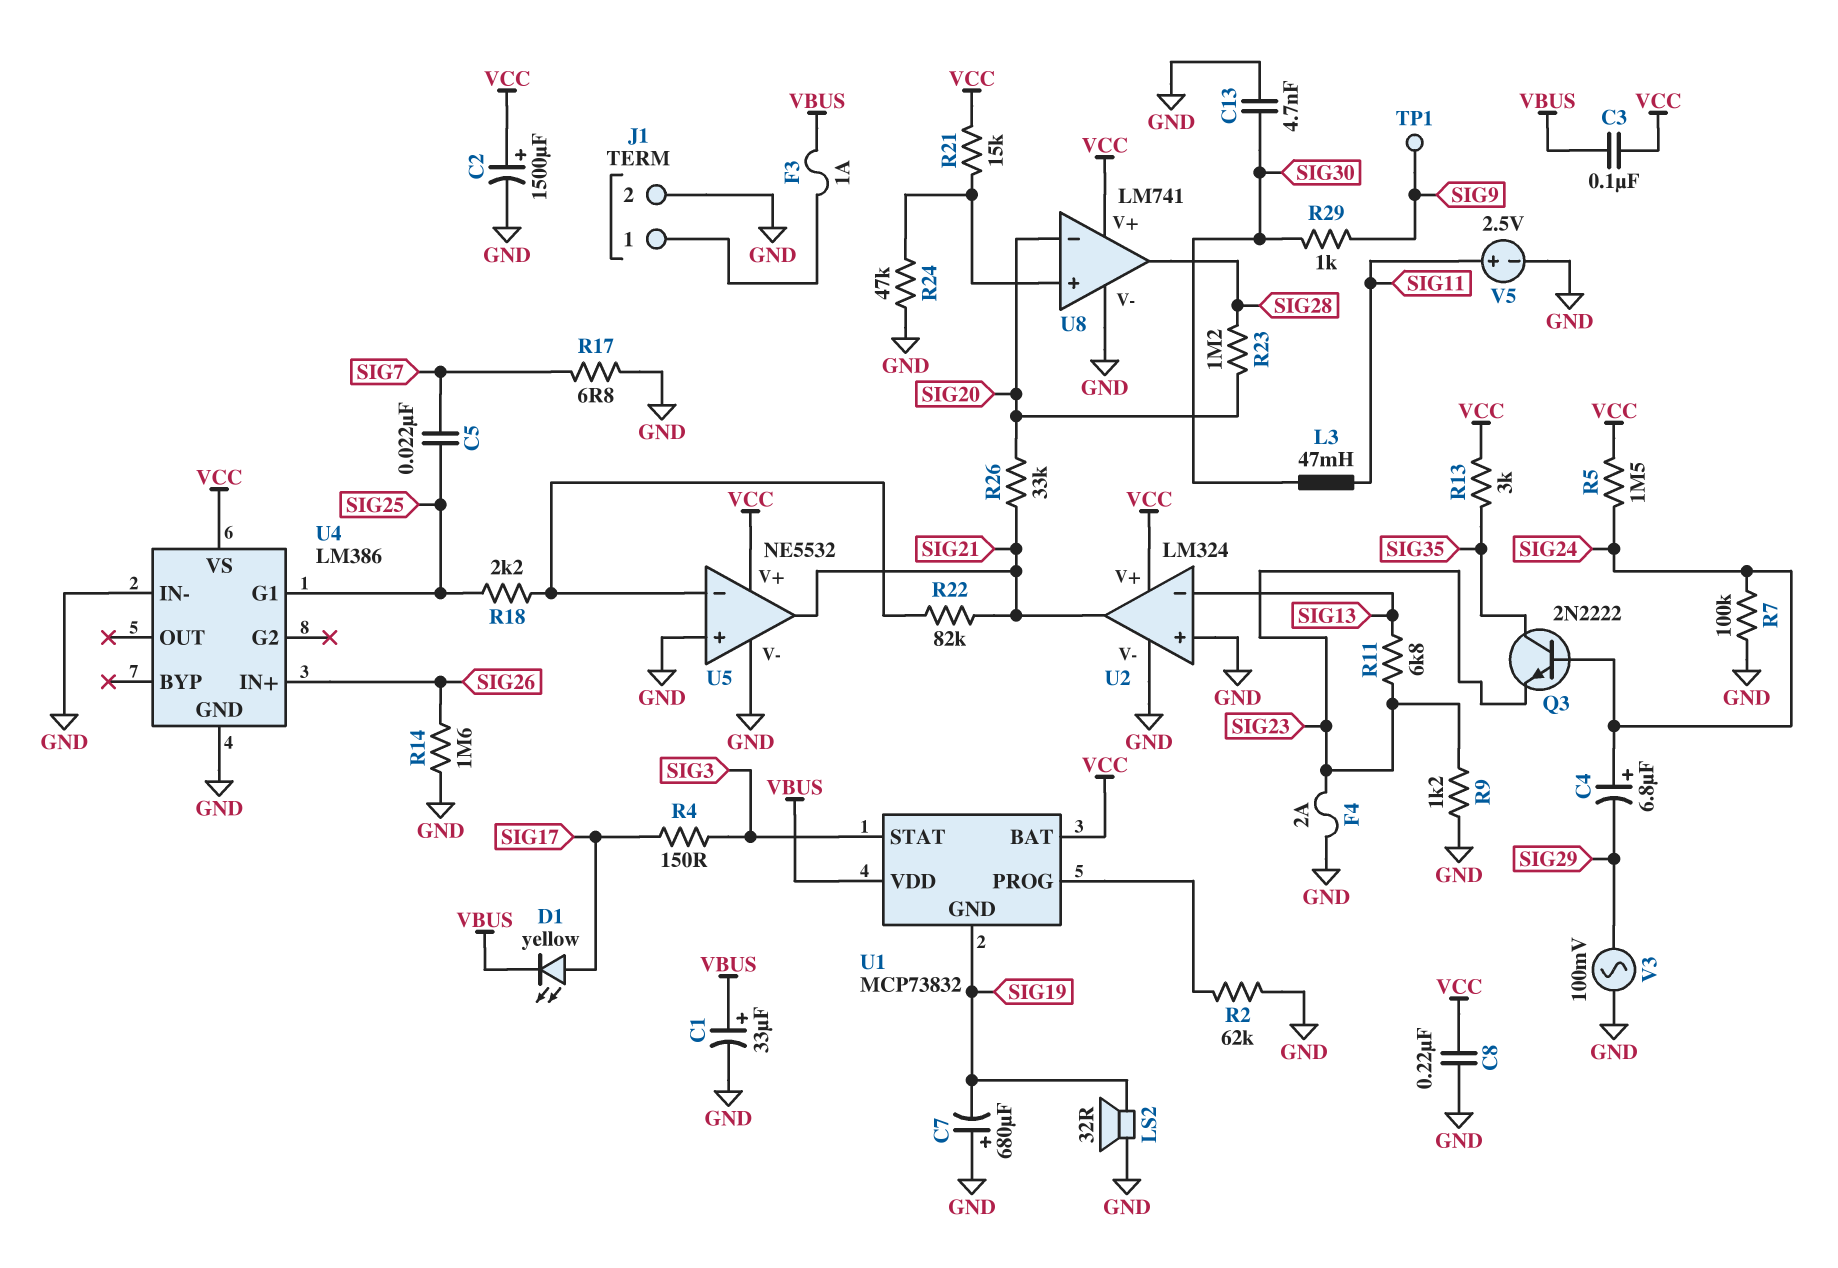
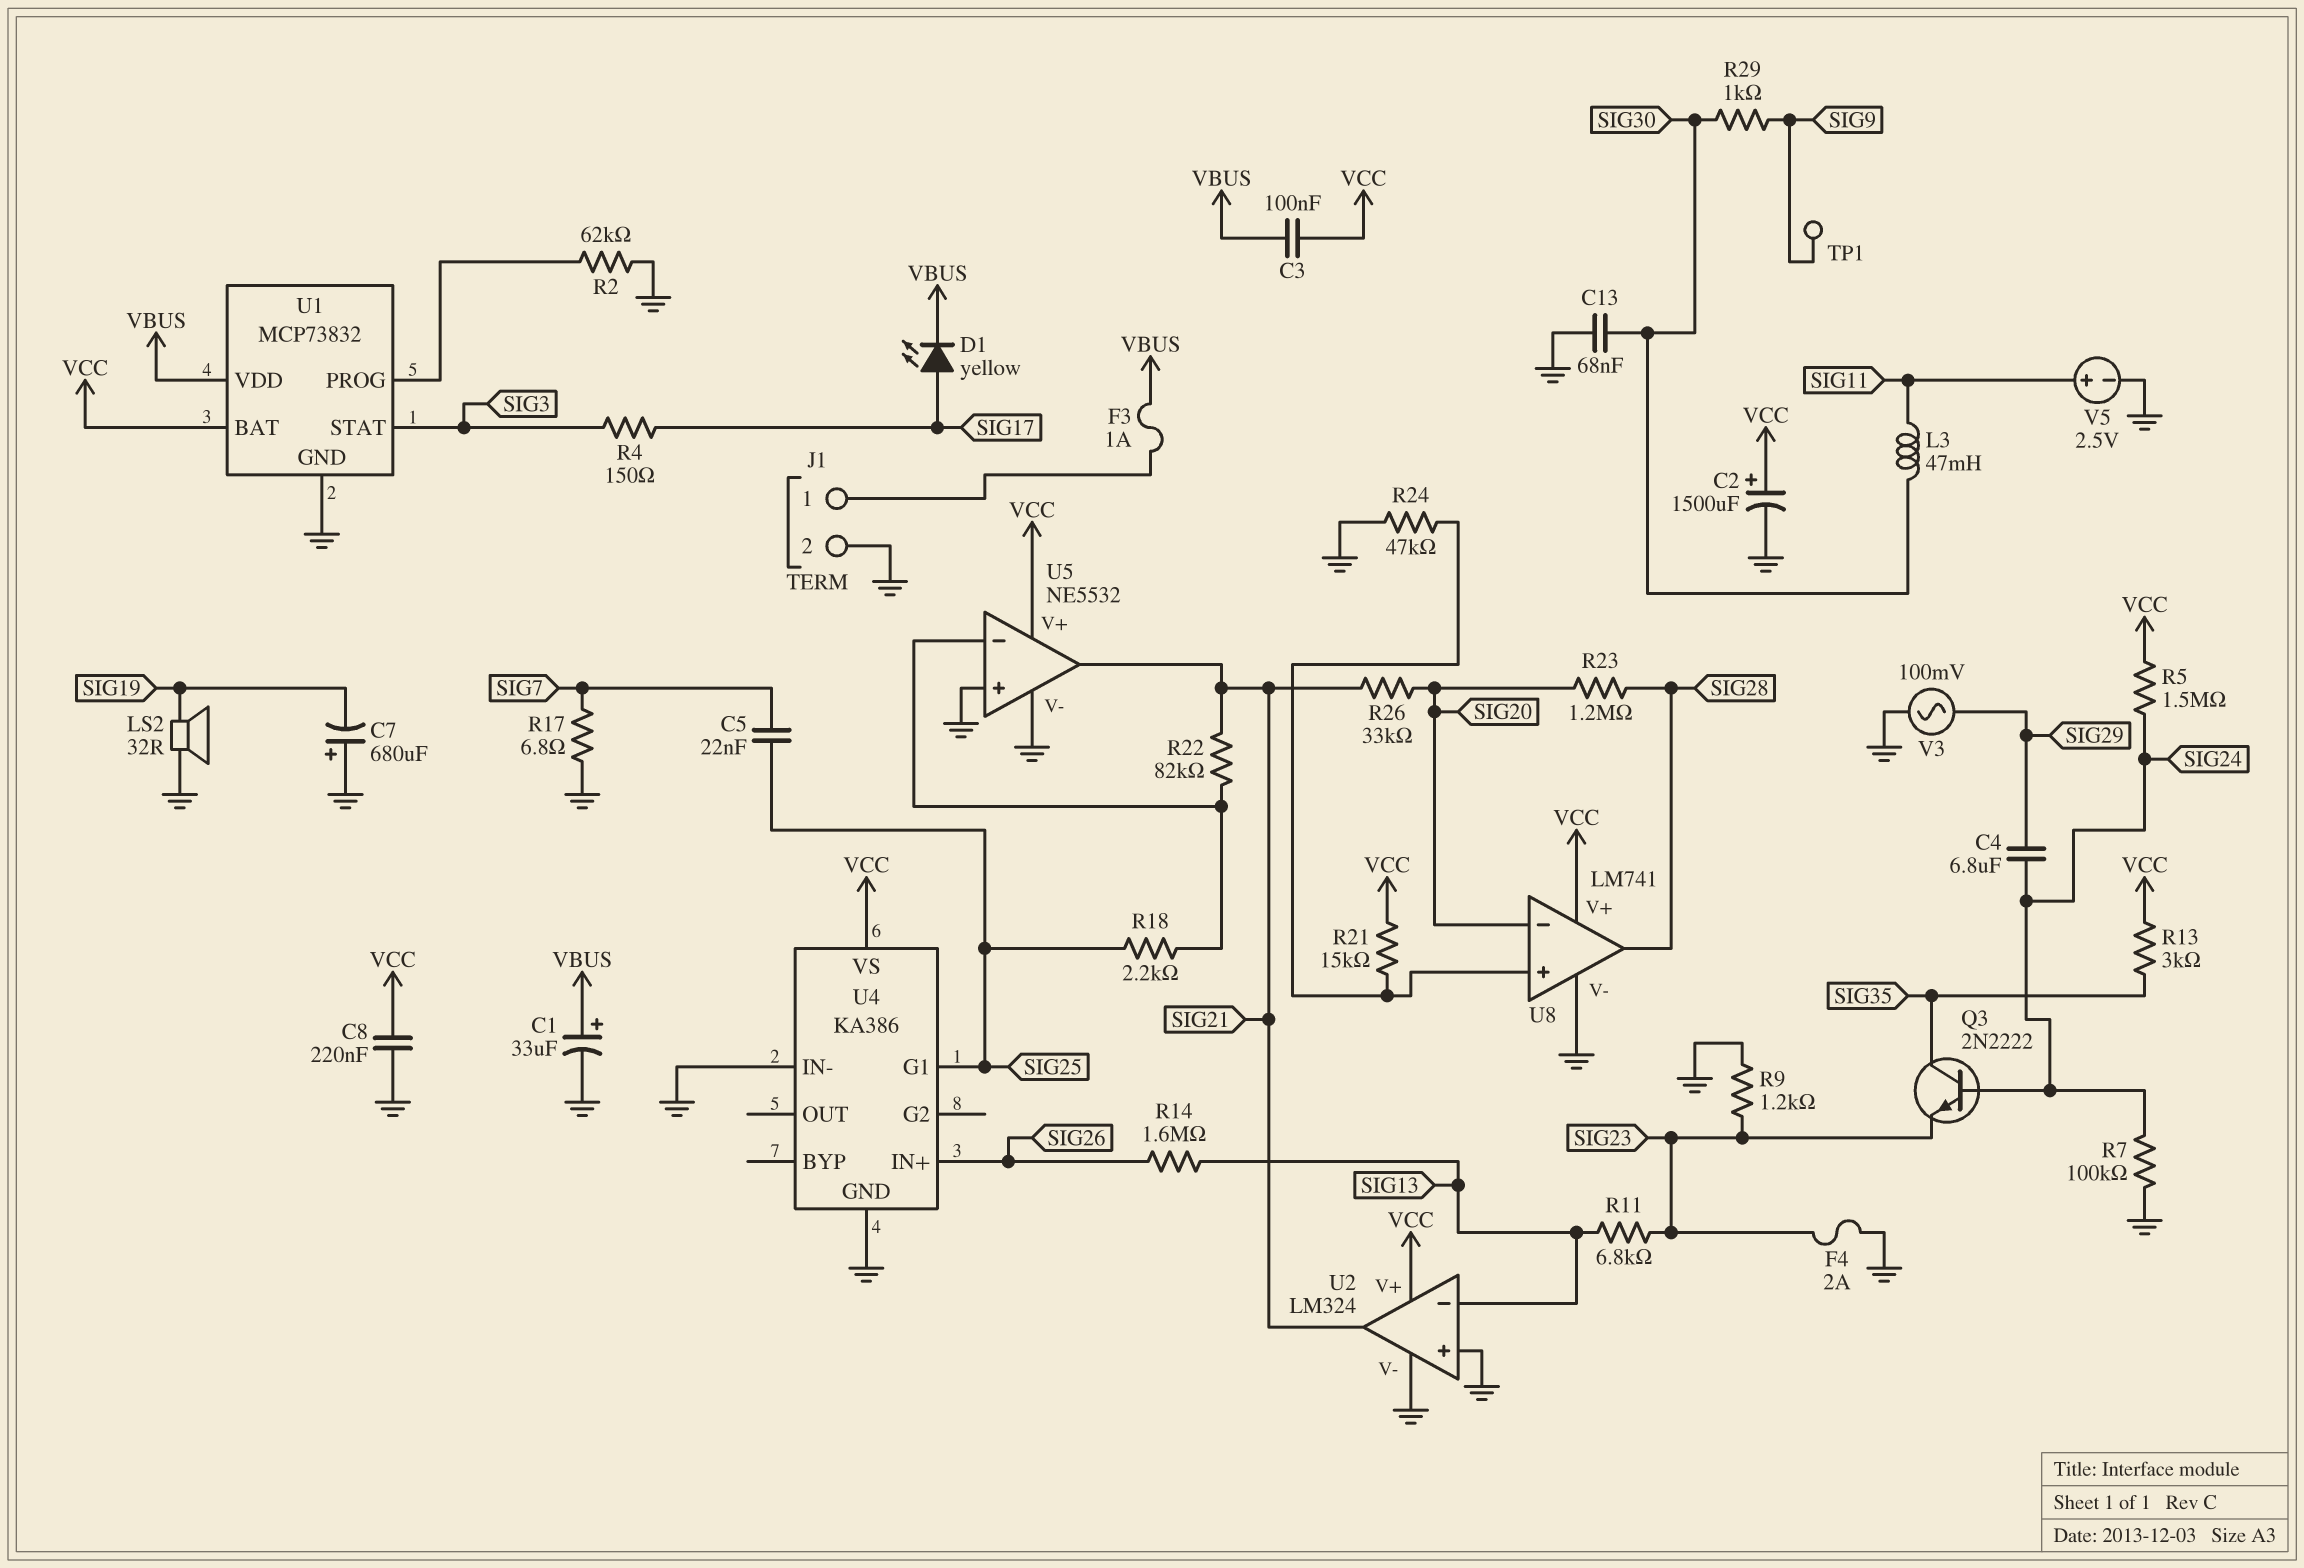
C4: 6.8uF (plus SIG24, minus SIG29) -> 6.8uF (SIG24, SIG29)
C13: 4.7nF (GND, SIG30) -> 68nF (GND, SIG30)
R14: 1.6M (GND, SIG26) -> 1.6M (SIG13, SIG26)
U1 pin GND: SIG19 -> GND
U4: LM386 -> KA386

